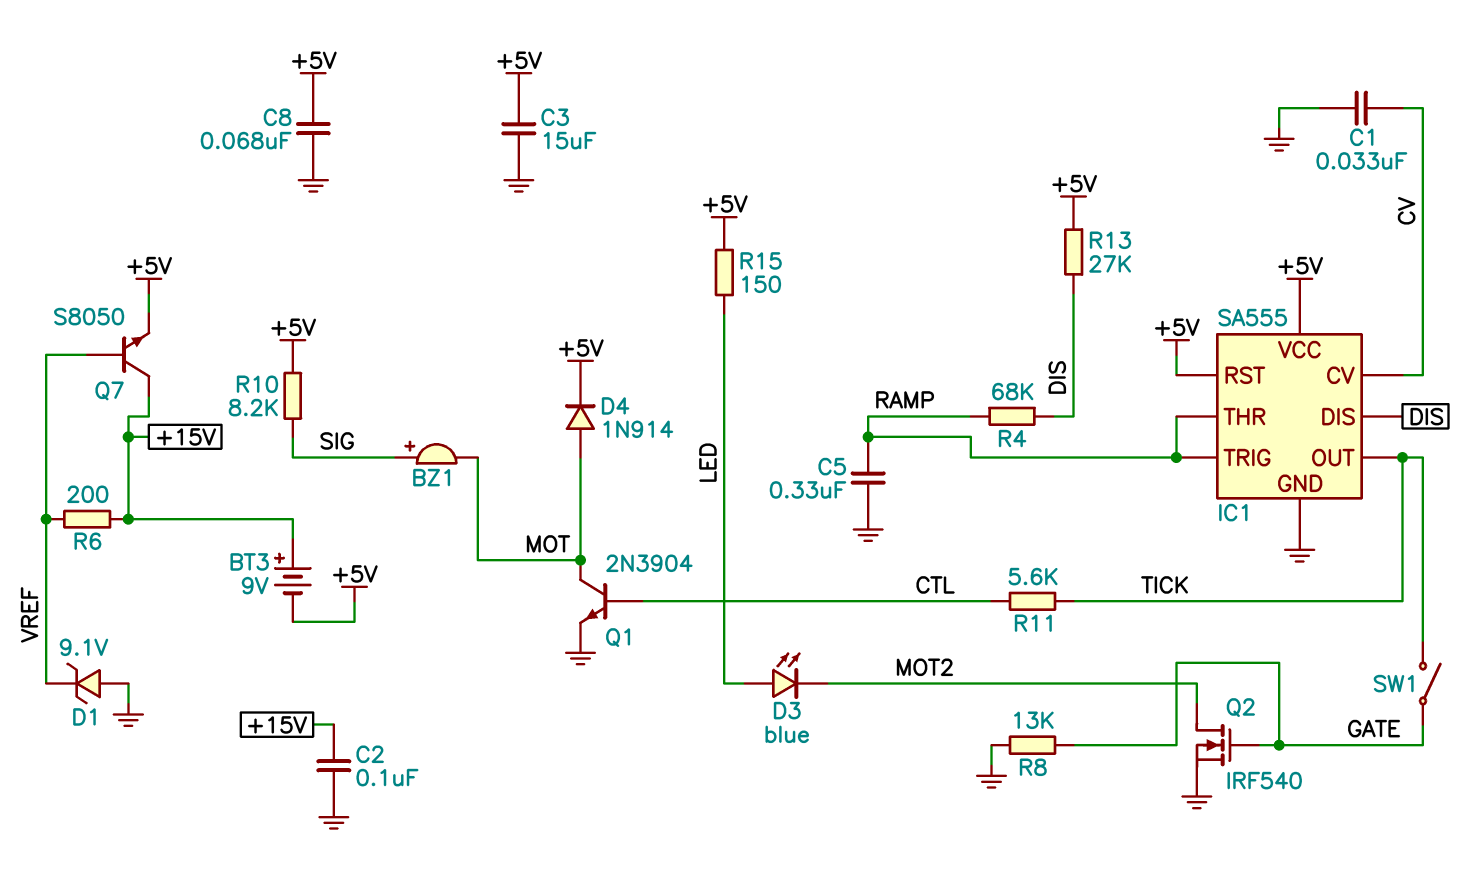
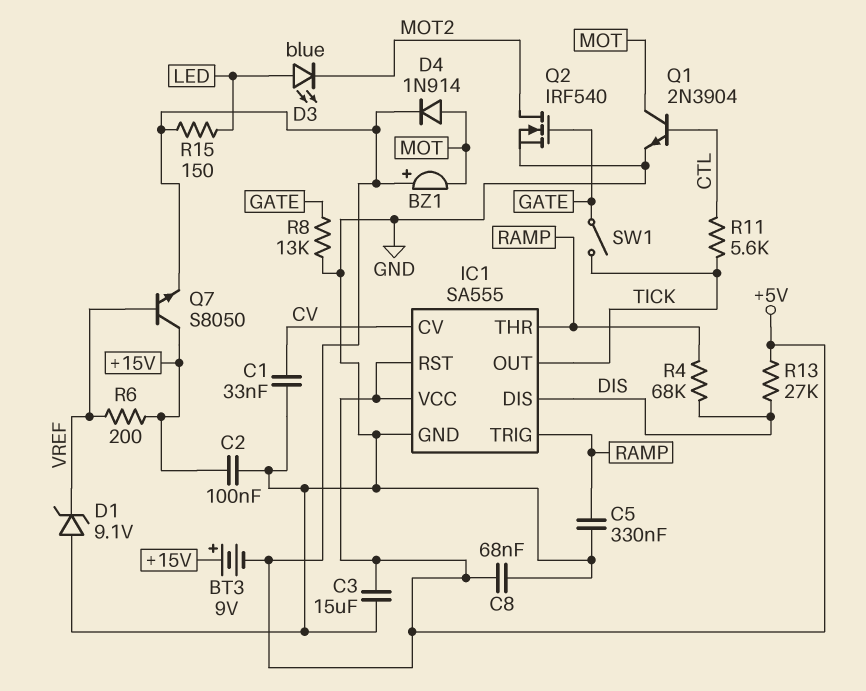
BZ1: buzzer (plus SIG, minus MOT) -> buzzer (plus +5V, minus MOT)
R10: 8.2k (+5V, SIG) -> none

